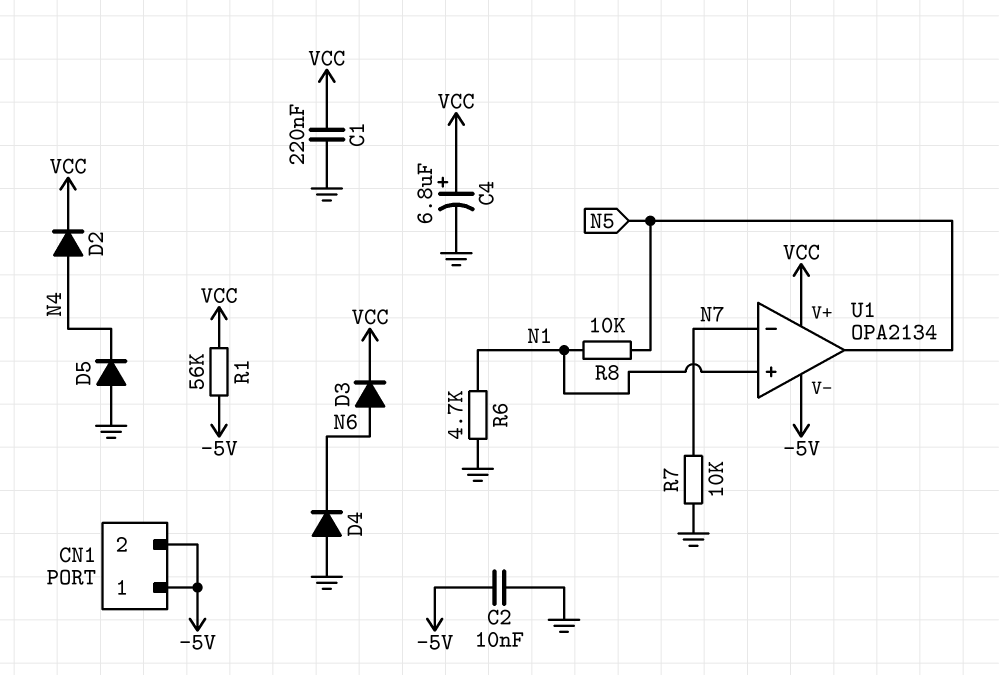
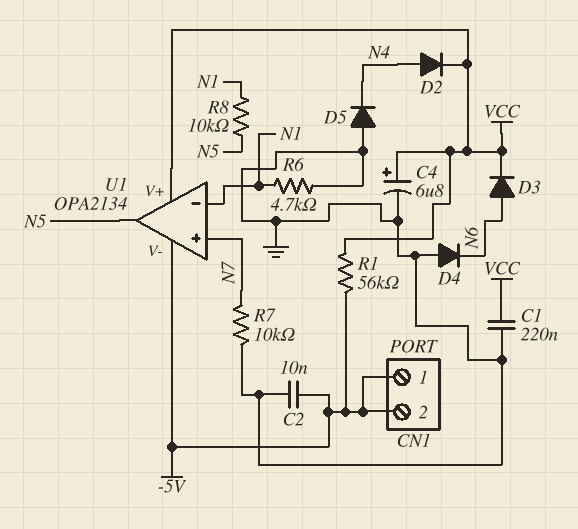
U1 pin in+: N1 -> N7
U1 pin in-: N7 -> N1

